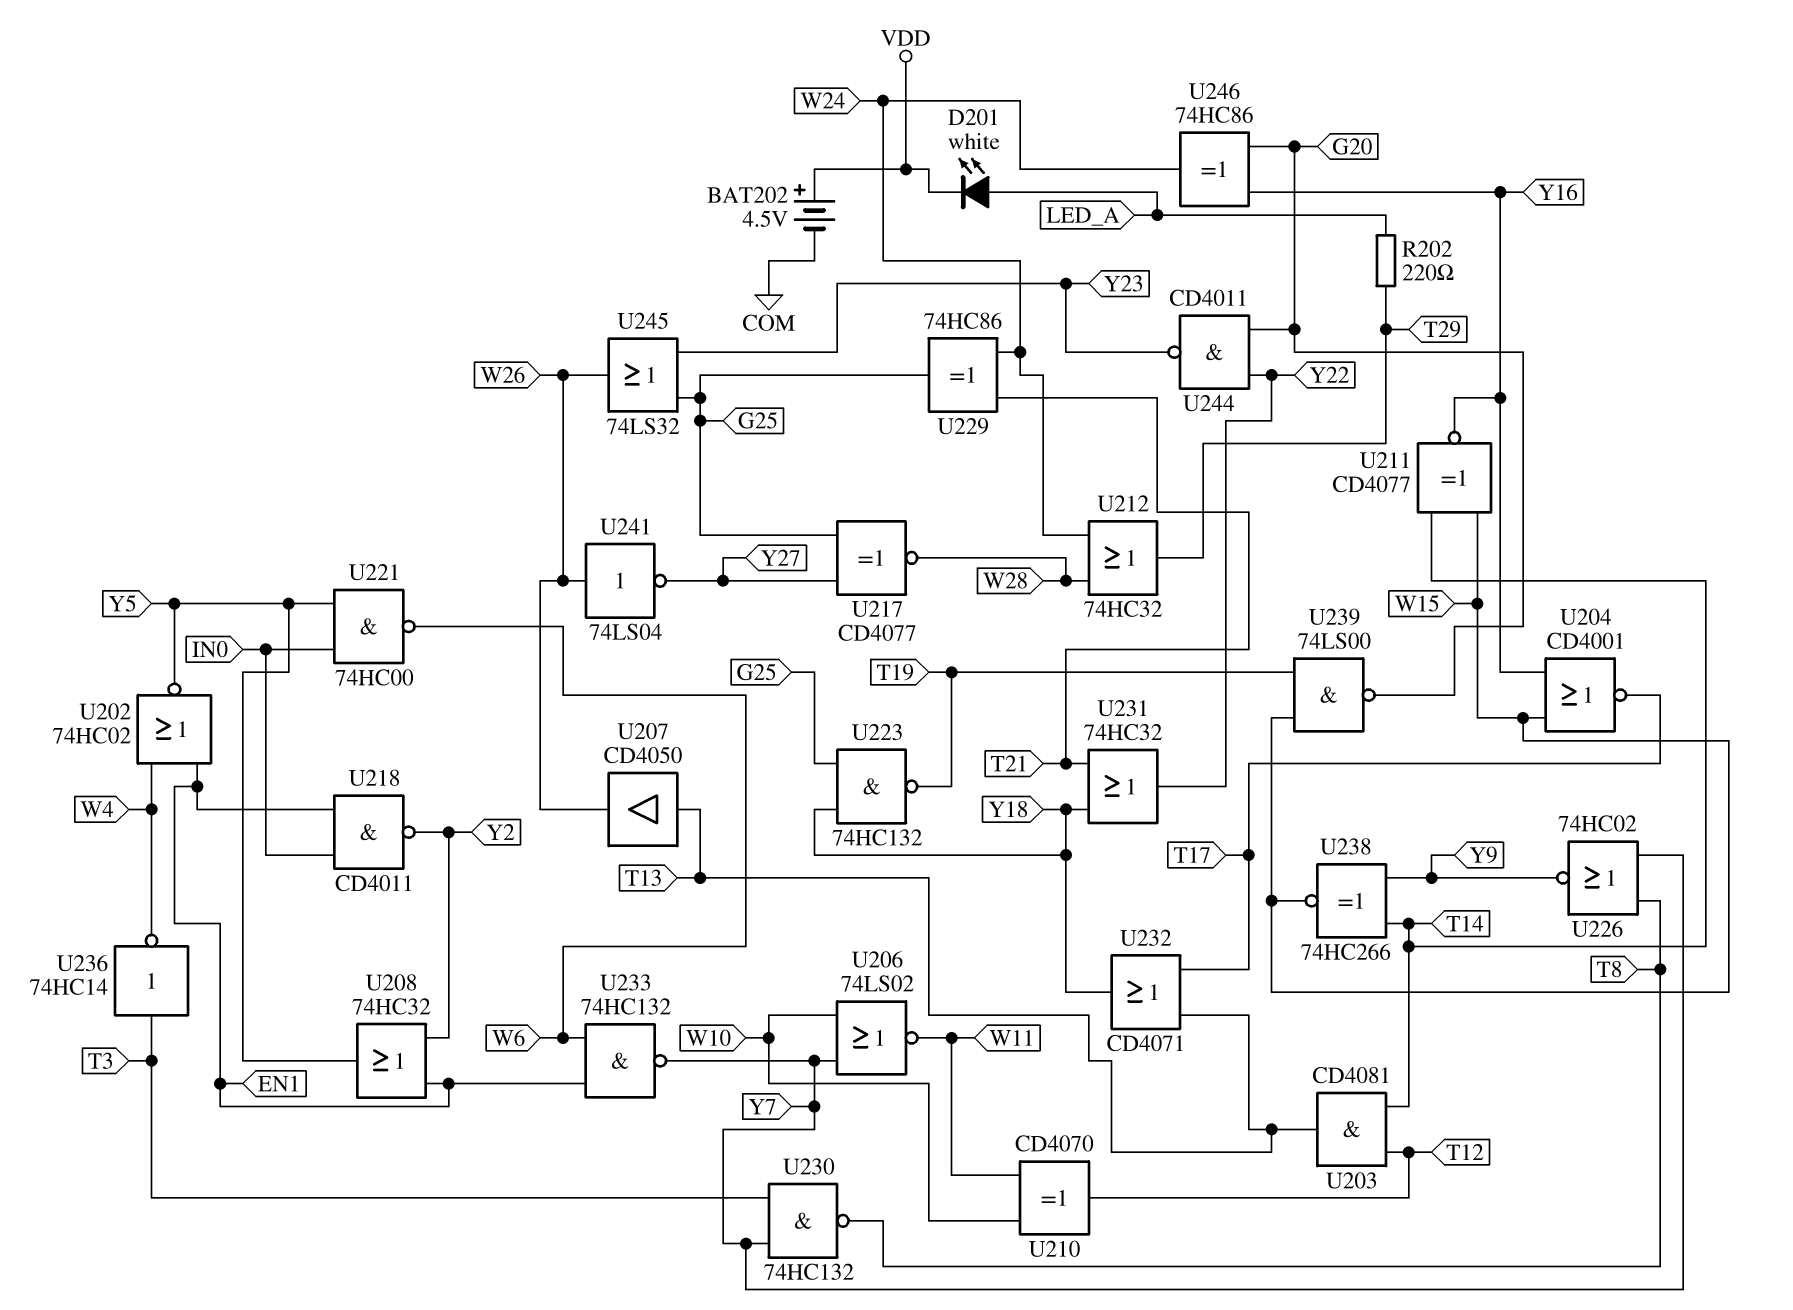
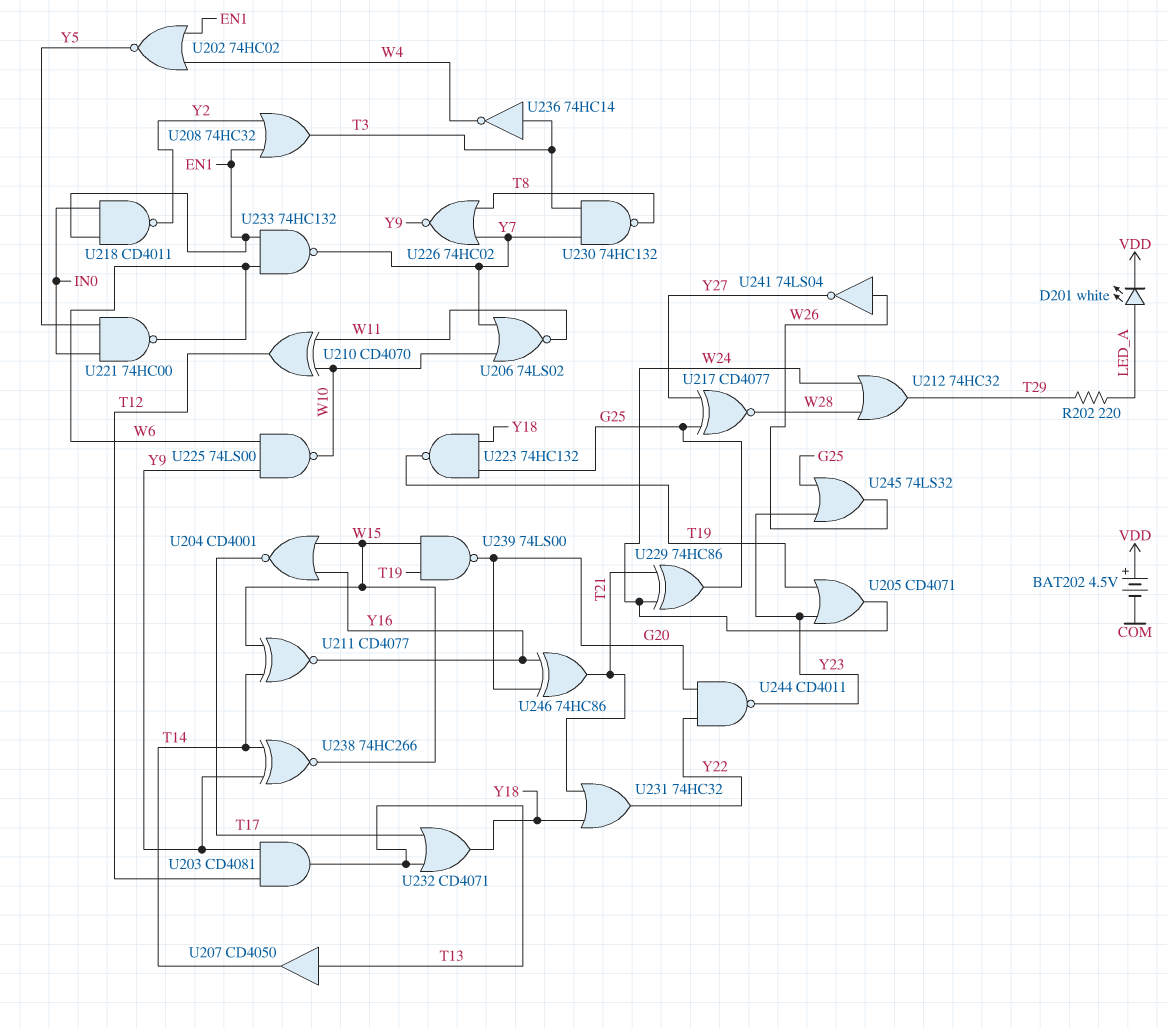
U203: AND CD4081 (in T12, in T14, out T13) -> AND CD4081 (in T12, in Y9, out T13)
U205: none -> OR CD4071 (in T19, in Y23, out W24)
U207: buffer CD4050 (in T13, out W26) -> buffer CD4050 (in T13, out T14)
U208: OR 74HC32 (in EN1, in Y2, out Y5) -> OR 74HC32 (in EN1, in Y2, out T3)
U225: none -> NAND 74LS00 (in W6, in Y9, out W10)
U246: XOR 74HC86 (in G20, in Y16, out W24) -> XOR 74HC86 (in G20, in Y16, out T21)

